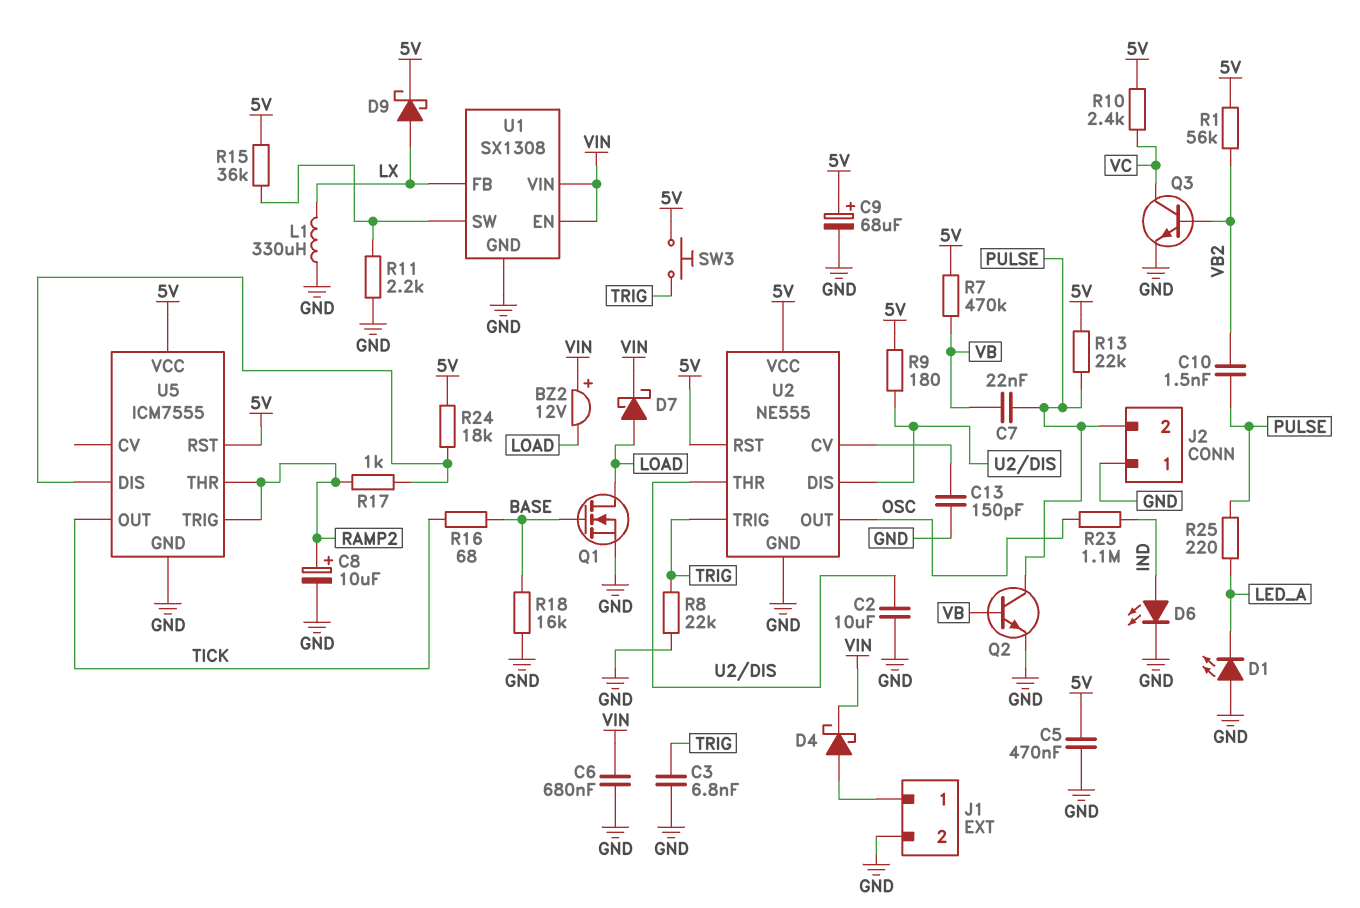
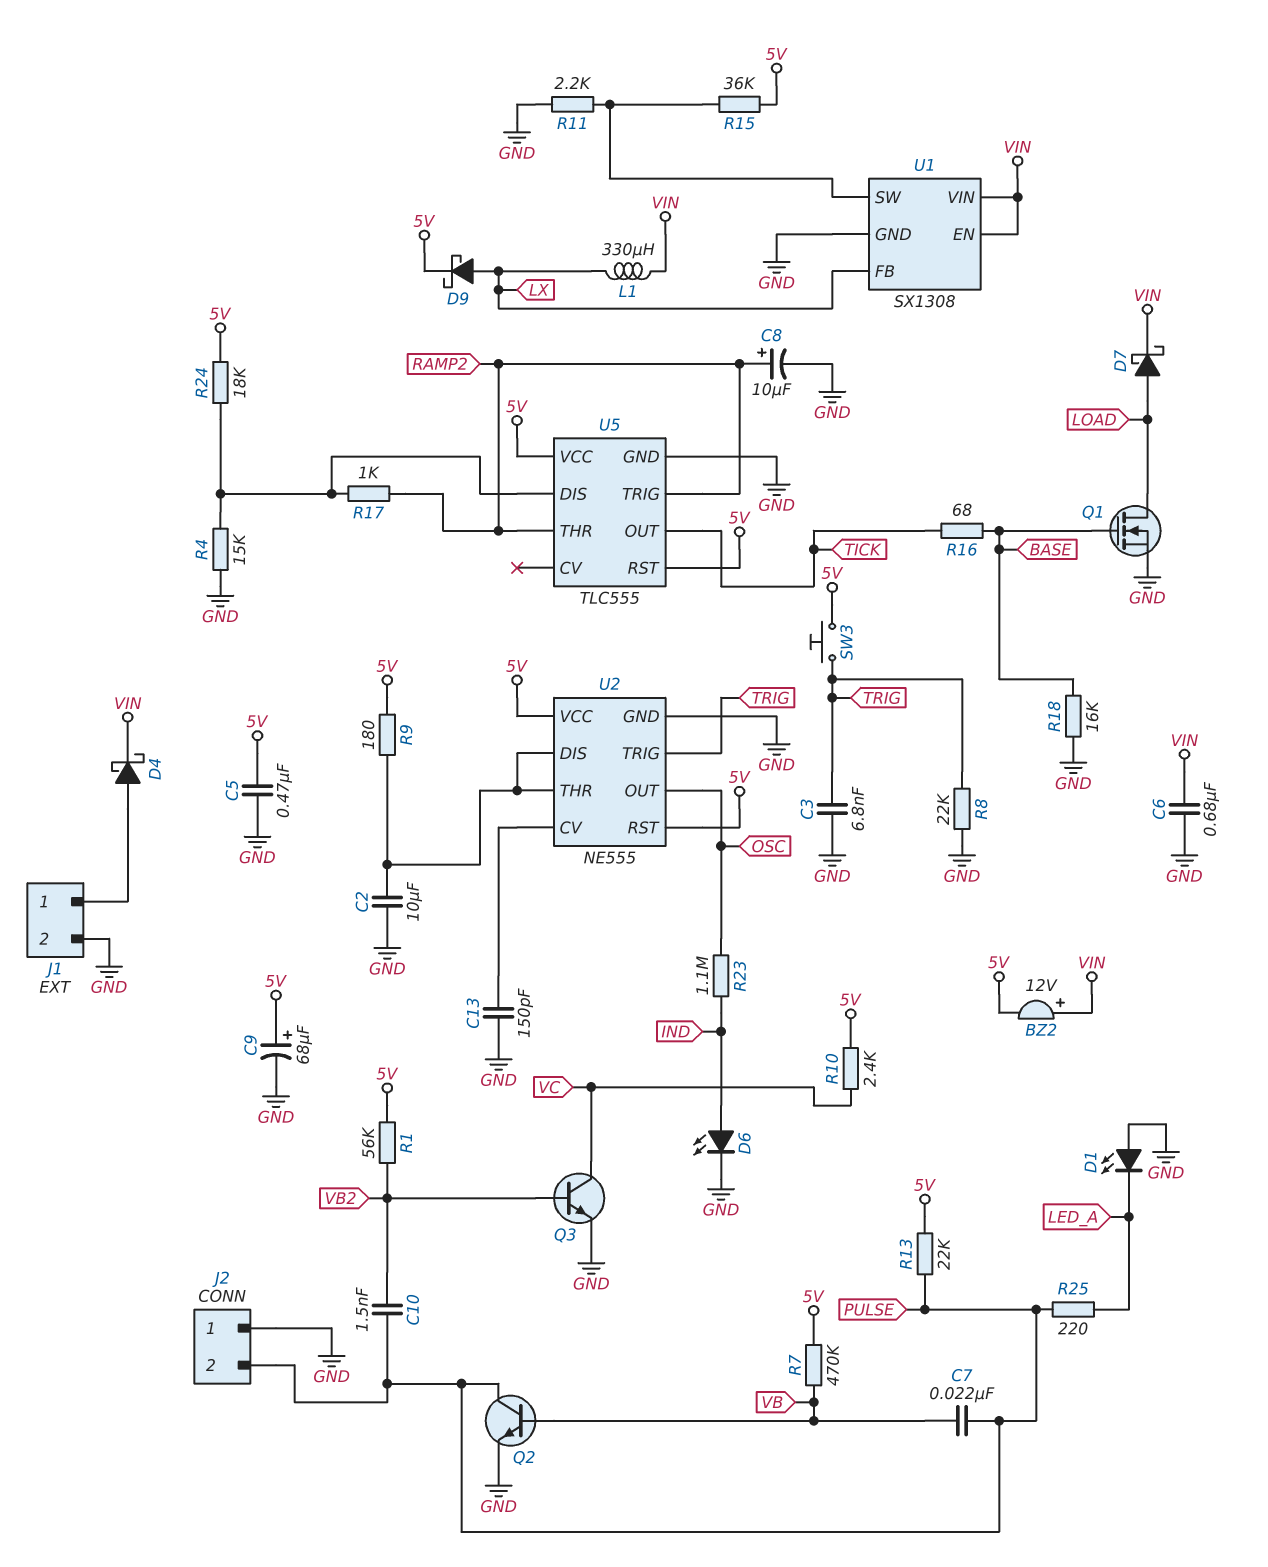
BZ2: buzzer 12V (plus VIN, minus LOAD) -> buzzer 12V (plus VIN, minus 5V)
L1: 330uH (GND, LX) -> 330uH (LX, VIN)
R4: none -> 15k (GND, U5/DIS)
U5: ICM7555 -> TLC555

